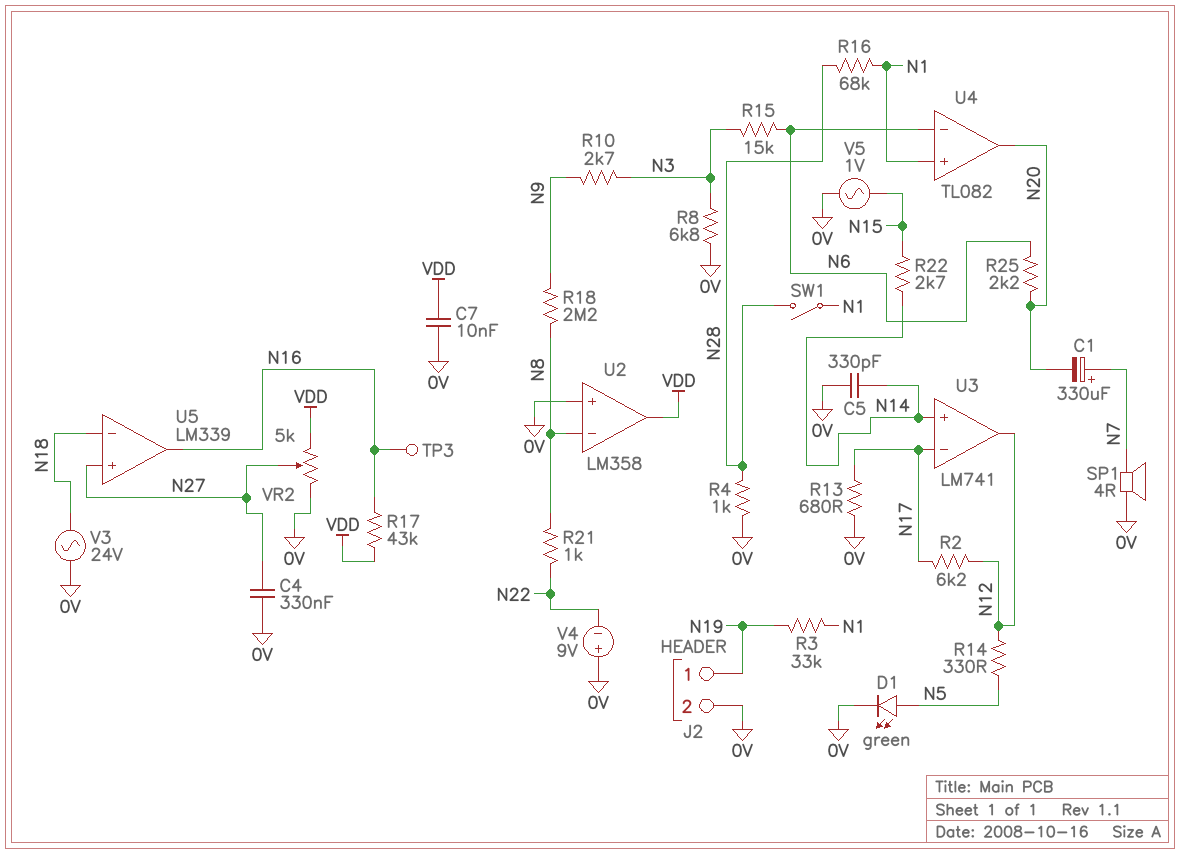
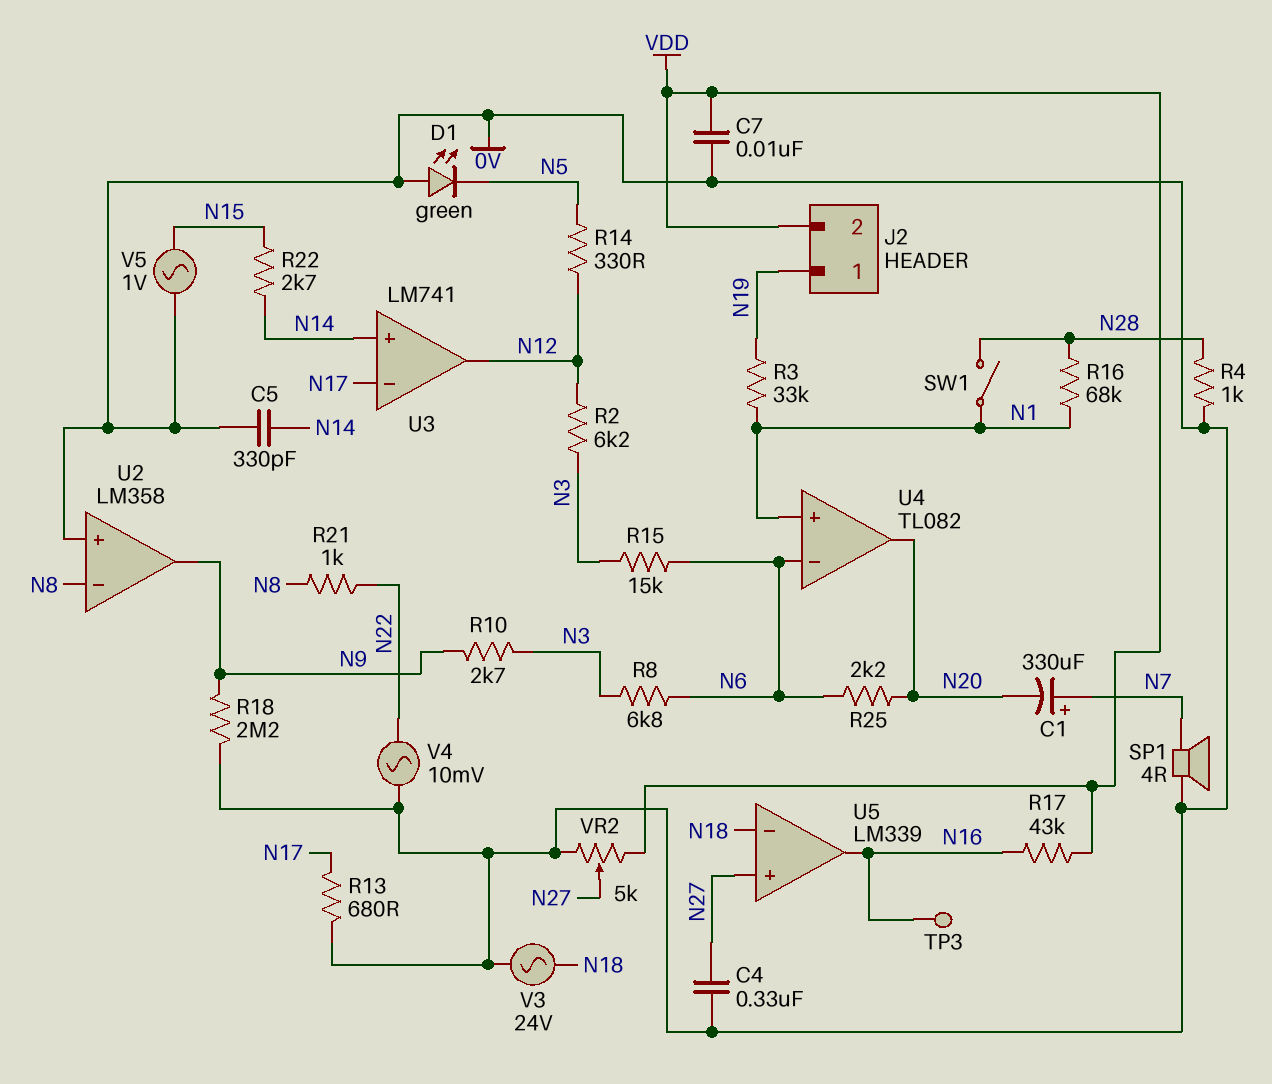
D1: LED green (A N5, K 0V) -> LED green (A 0V, K N5)
J2 pin 2: 0V -> VDD
R2: 6.2k (N12, N17) -> 6.2k (N3, N12)
R8: 6.8k (0V, N3) -> 6.8k (N3, N6)
R18: 2.2M (N8, N9) -> 2.2M (0V, N9)
U2 pin out: VDD -> N9
V4: 9V (plus 0V, minus N22) -> AC 10mV (0V, N22)

